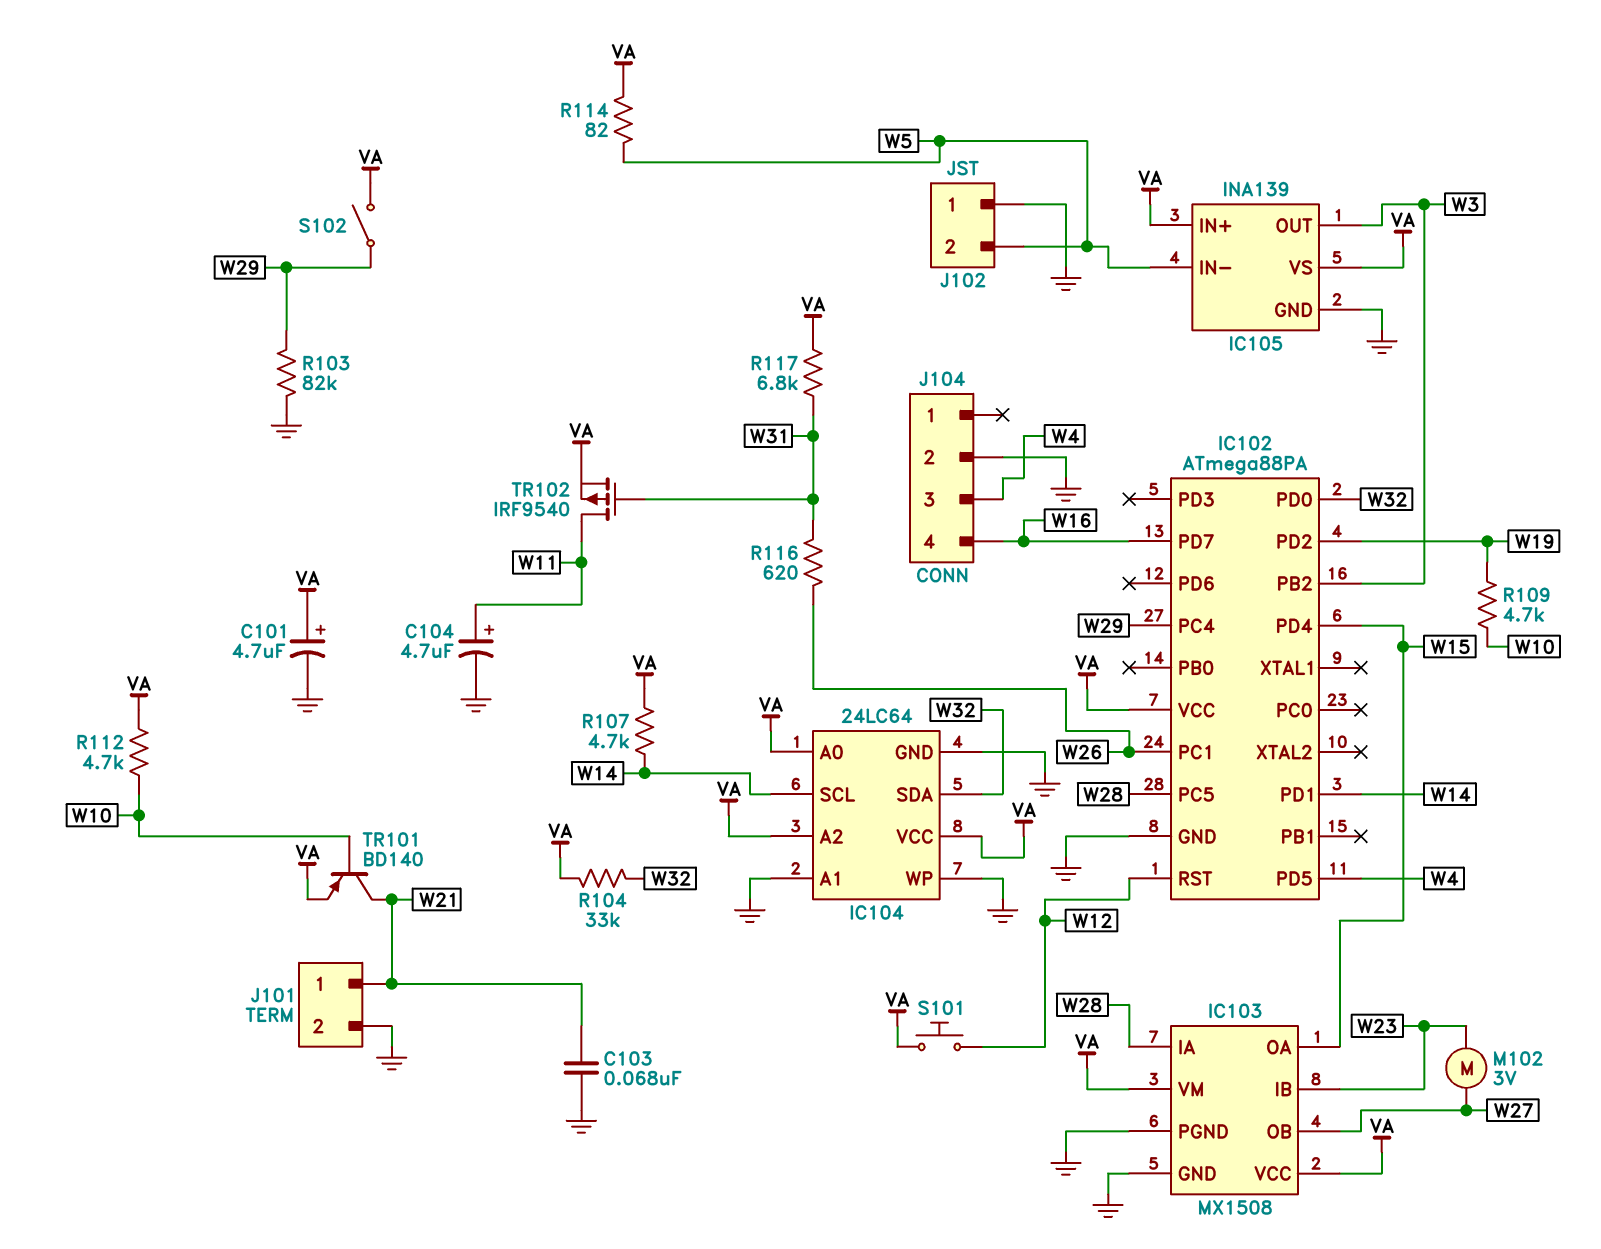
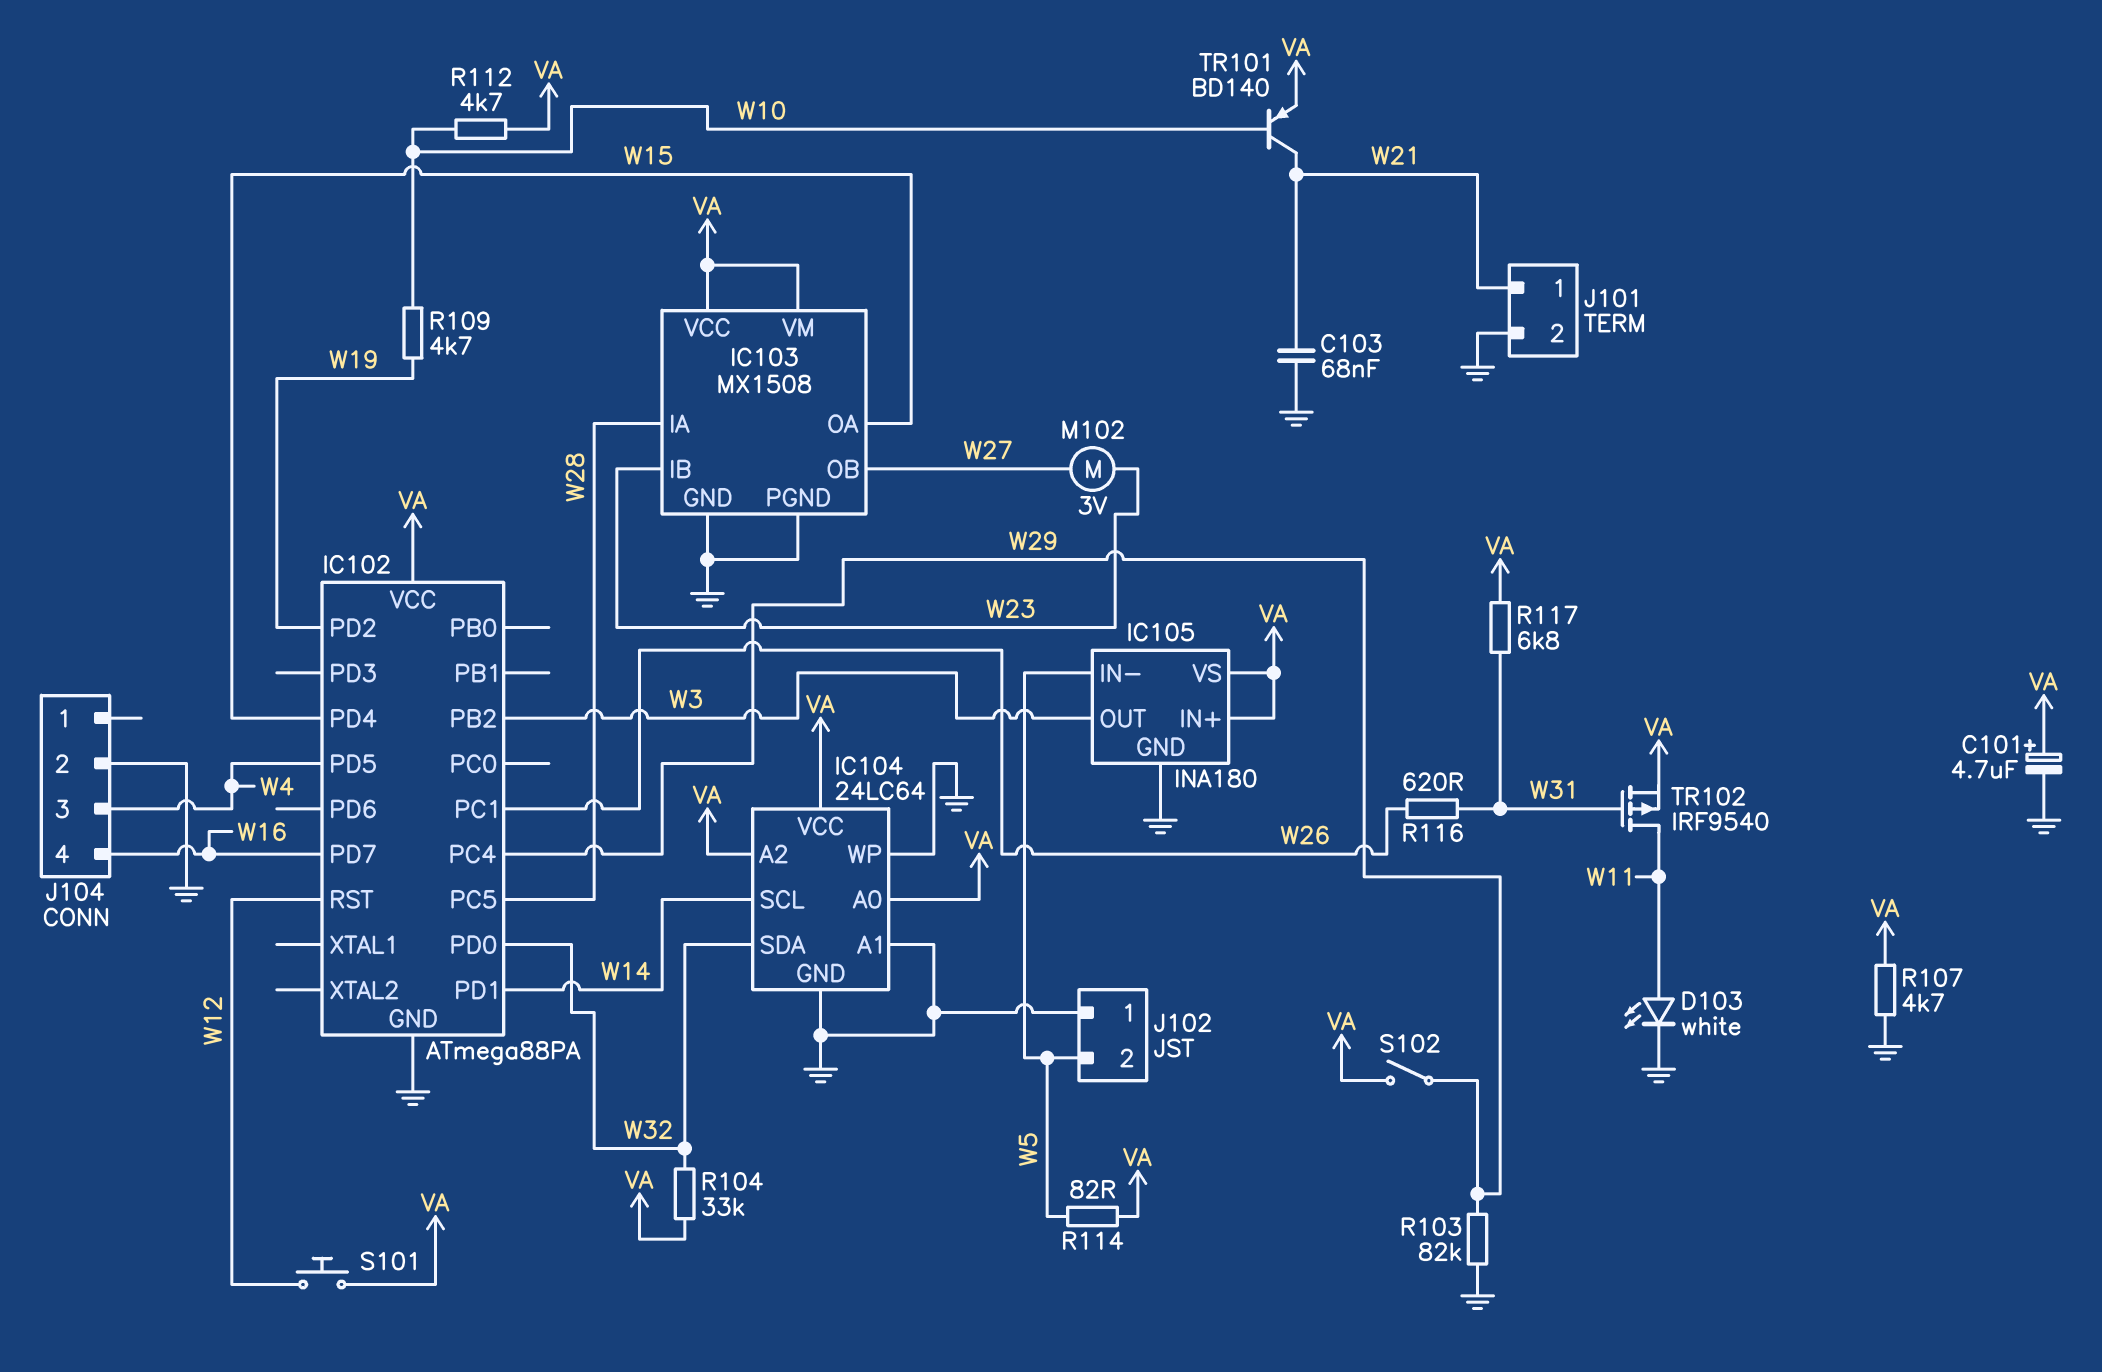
C104: 4.7uF (plus W11, minus GND) -> none
D103: none -> LED white (A W11, K GND)
IC105: INA139 -> INA180
R107: 4.7k (VA, W14) -> 4.7k (GND, VA)

